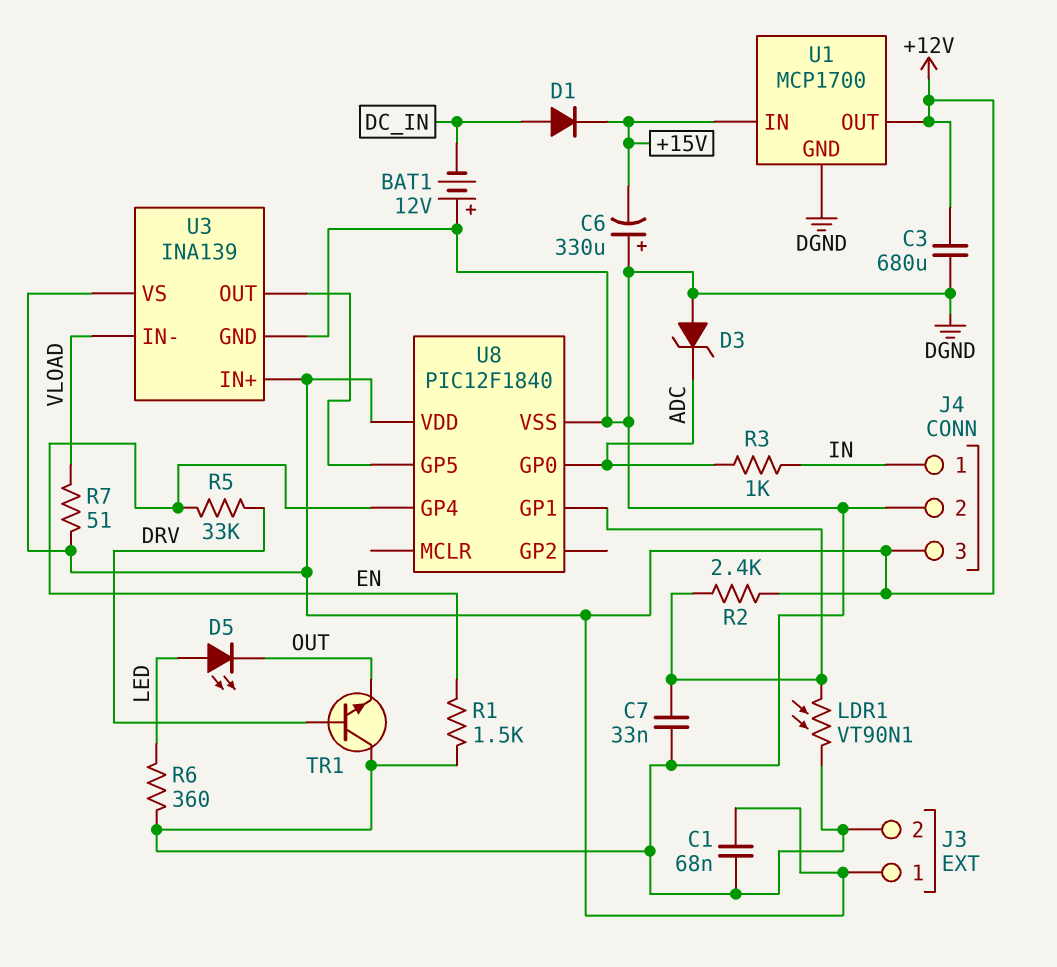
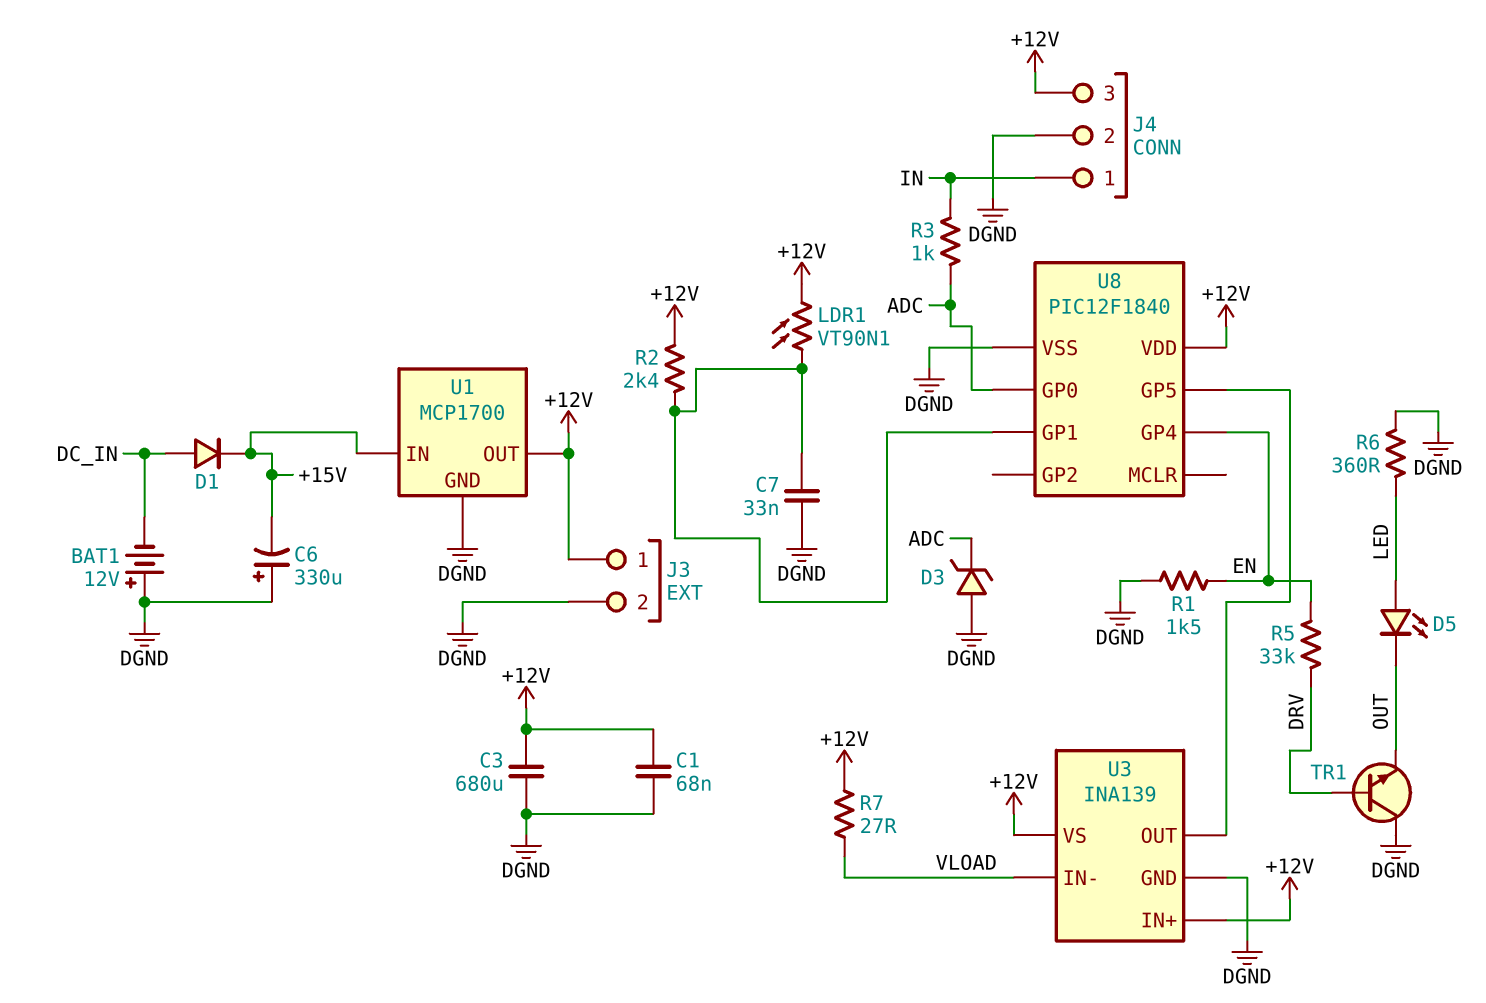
LDR1: VT90N1 (DGND, U8/GP1) -> VT90N1 (+12V, U8/GP1)
R7: 51 (+12V, VLOAD) -> 27 (+12V, VLOAD)

